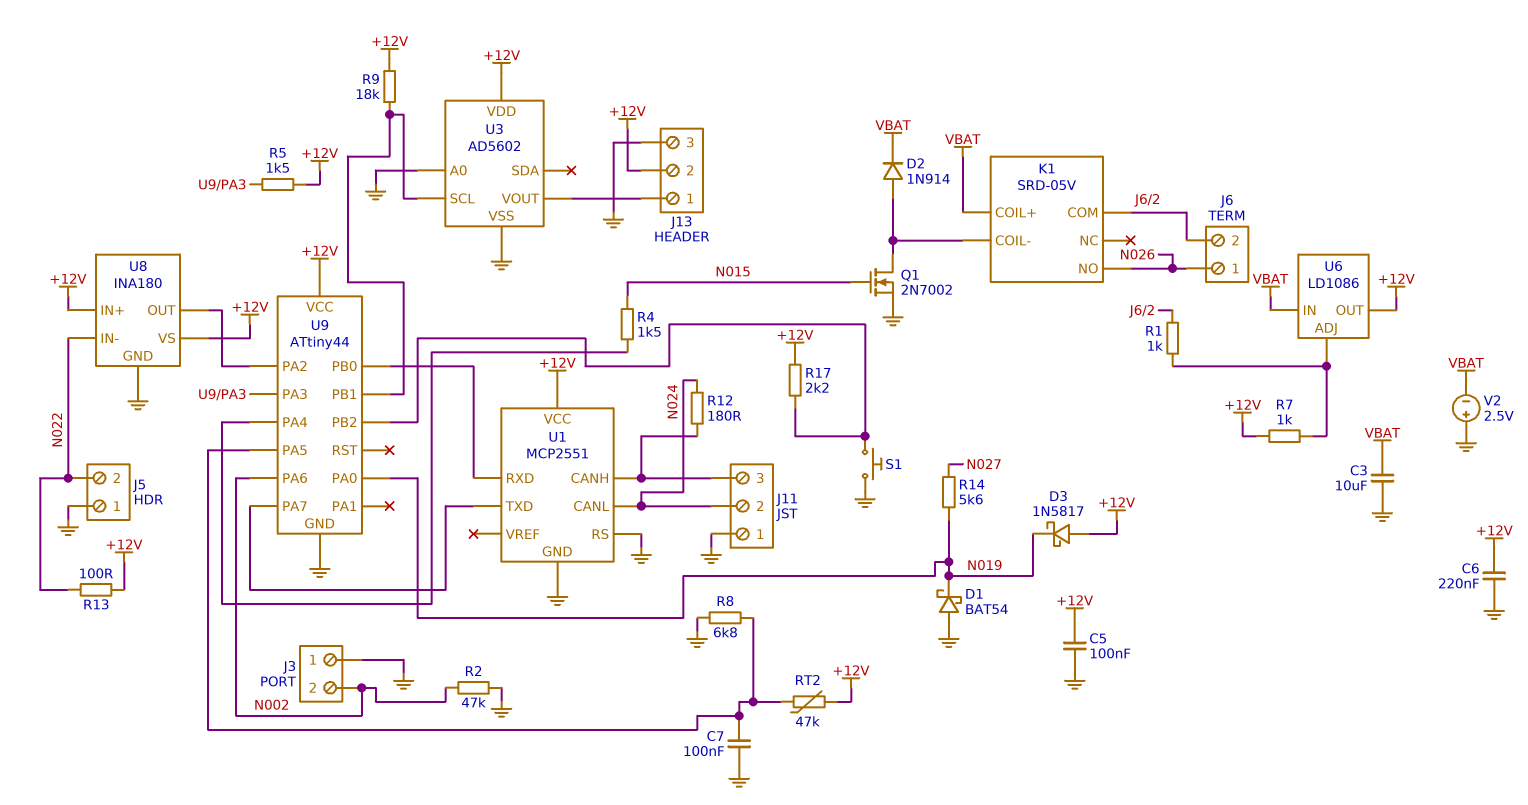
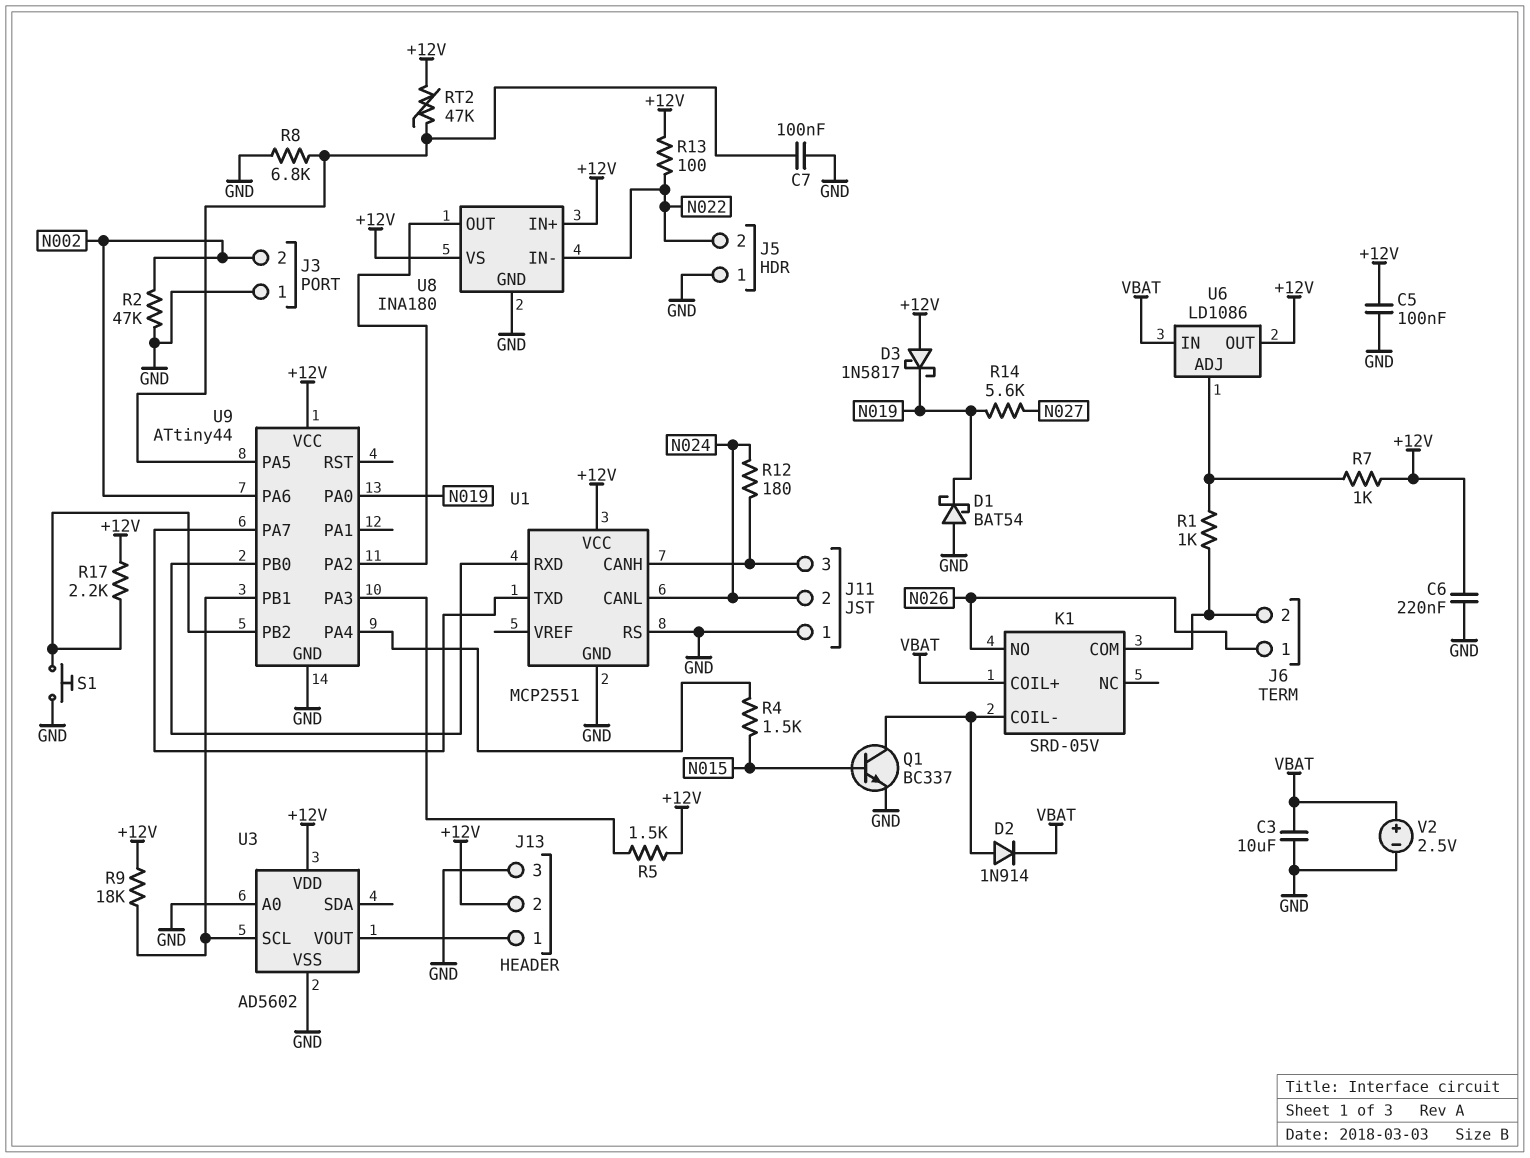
Q1: NMOS 2N7002 (G N015, D K1/COIL-, S GND) -> NPN BC337 (B N015, C K1/COIL-, E GND)
V2: 2.5V (plus GND, minus VBAT) -> 2.5V (plus VBAT, minus GND)

